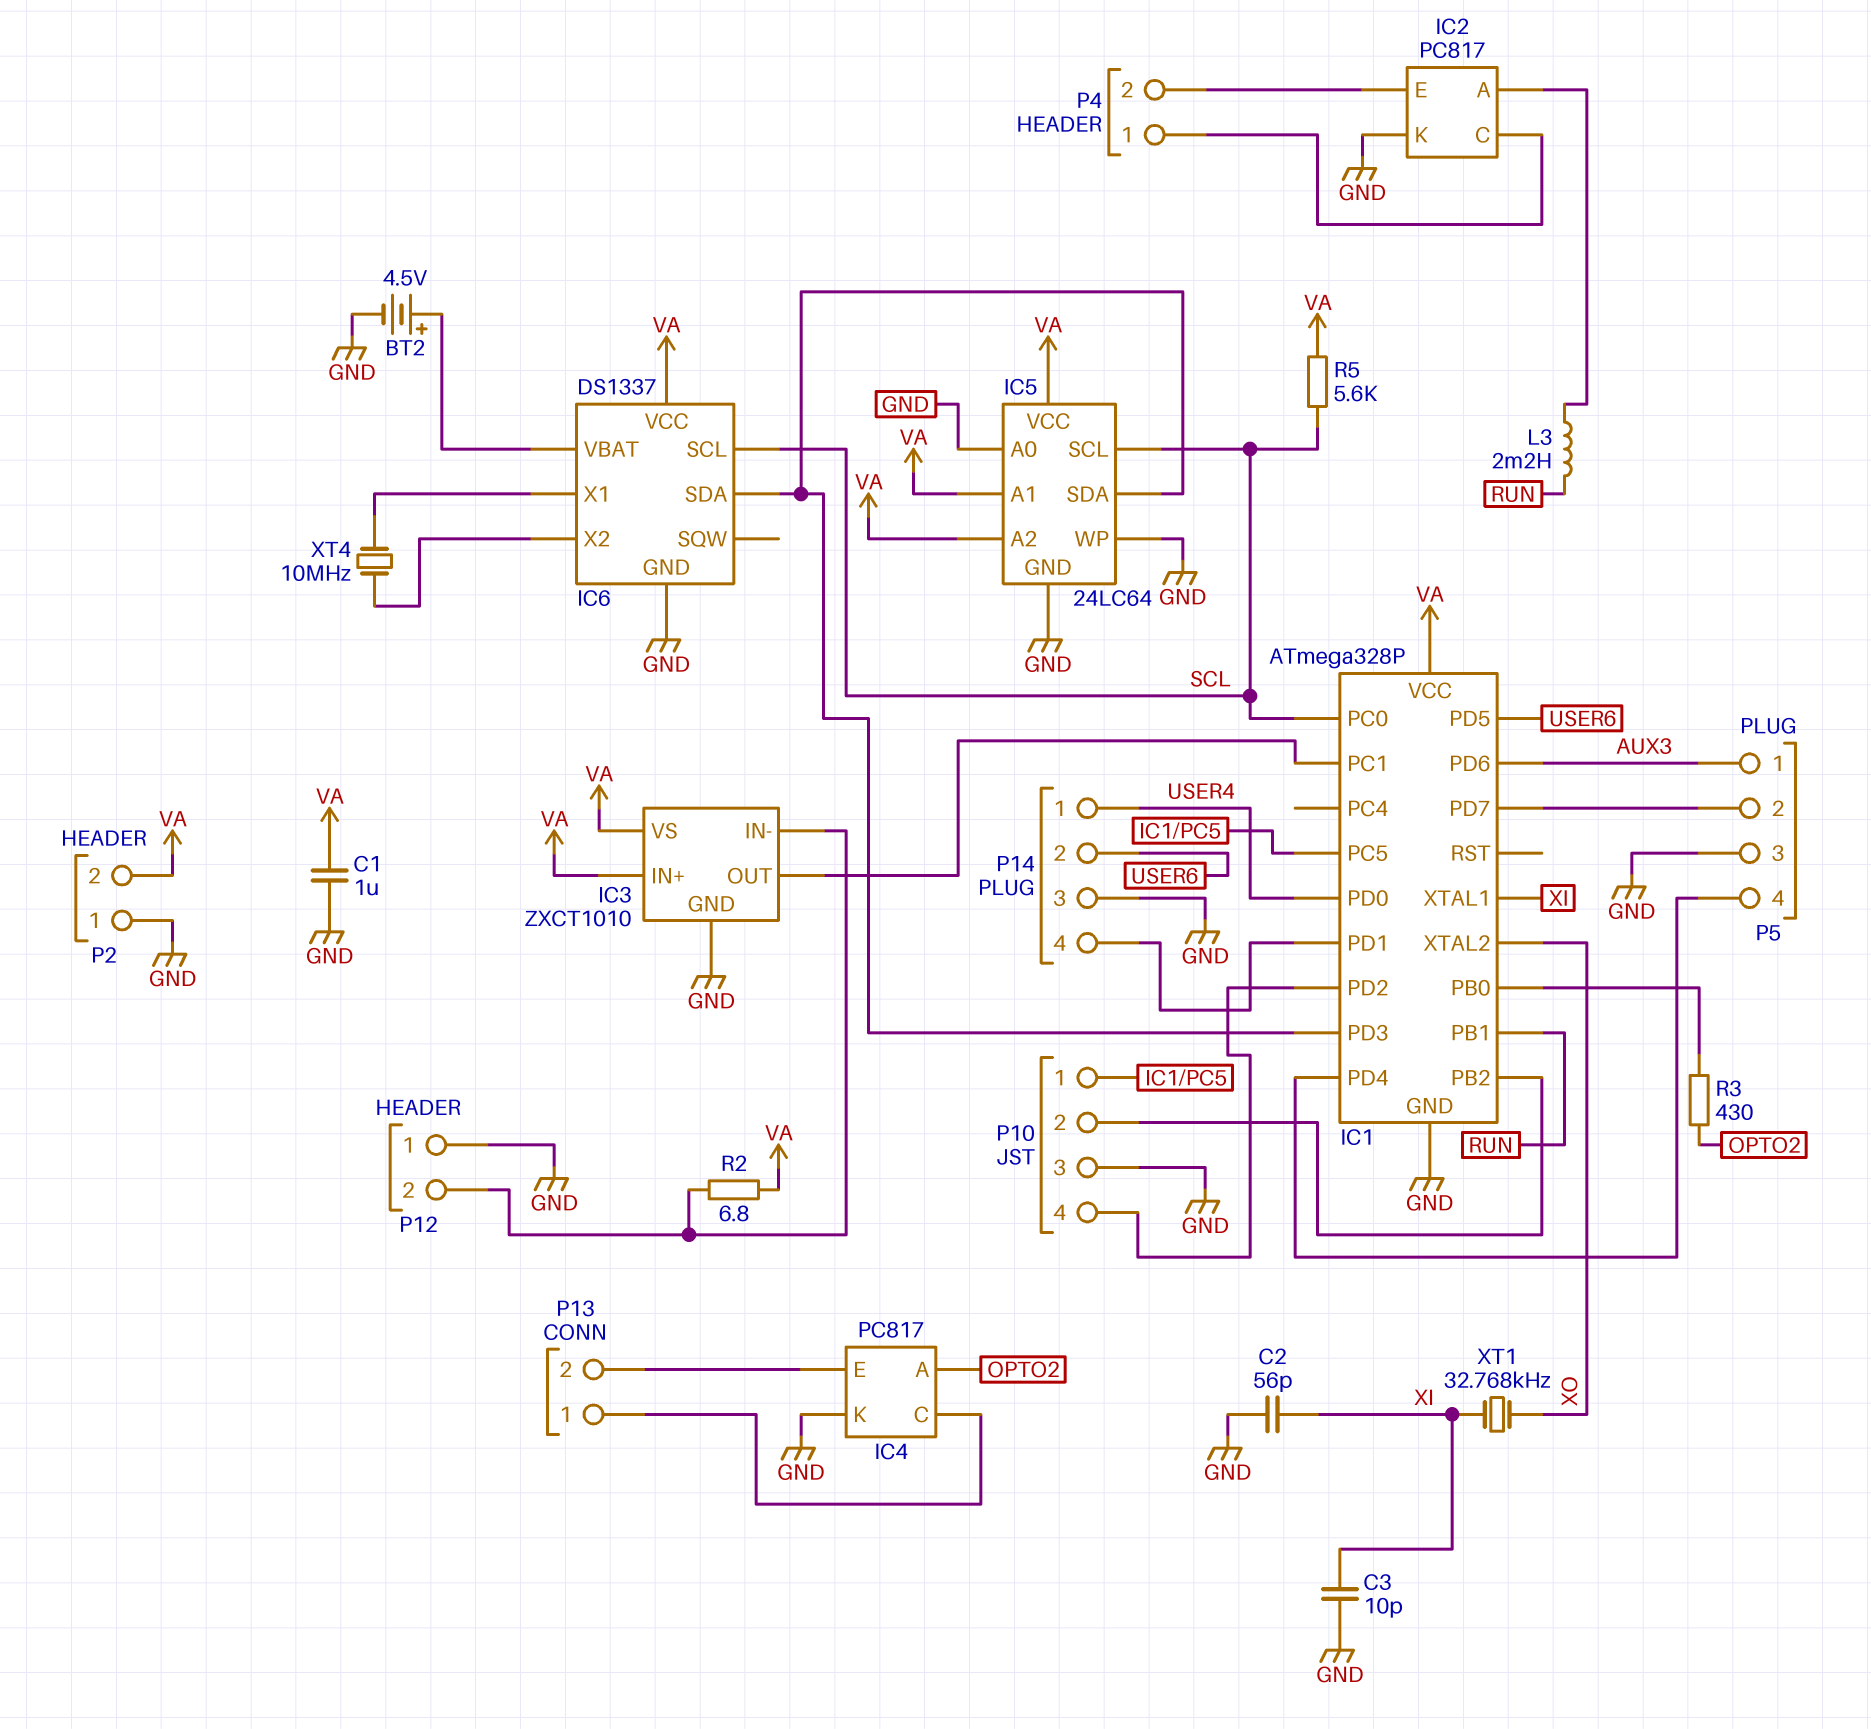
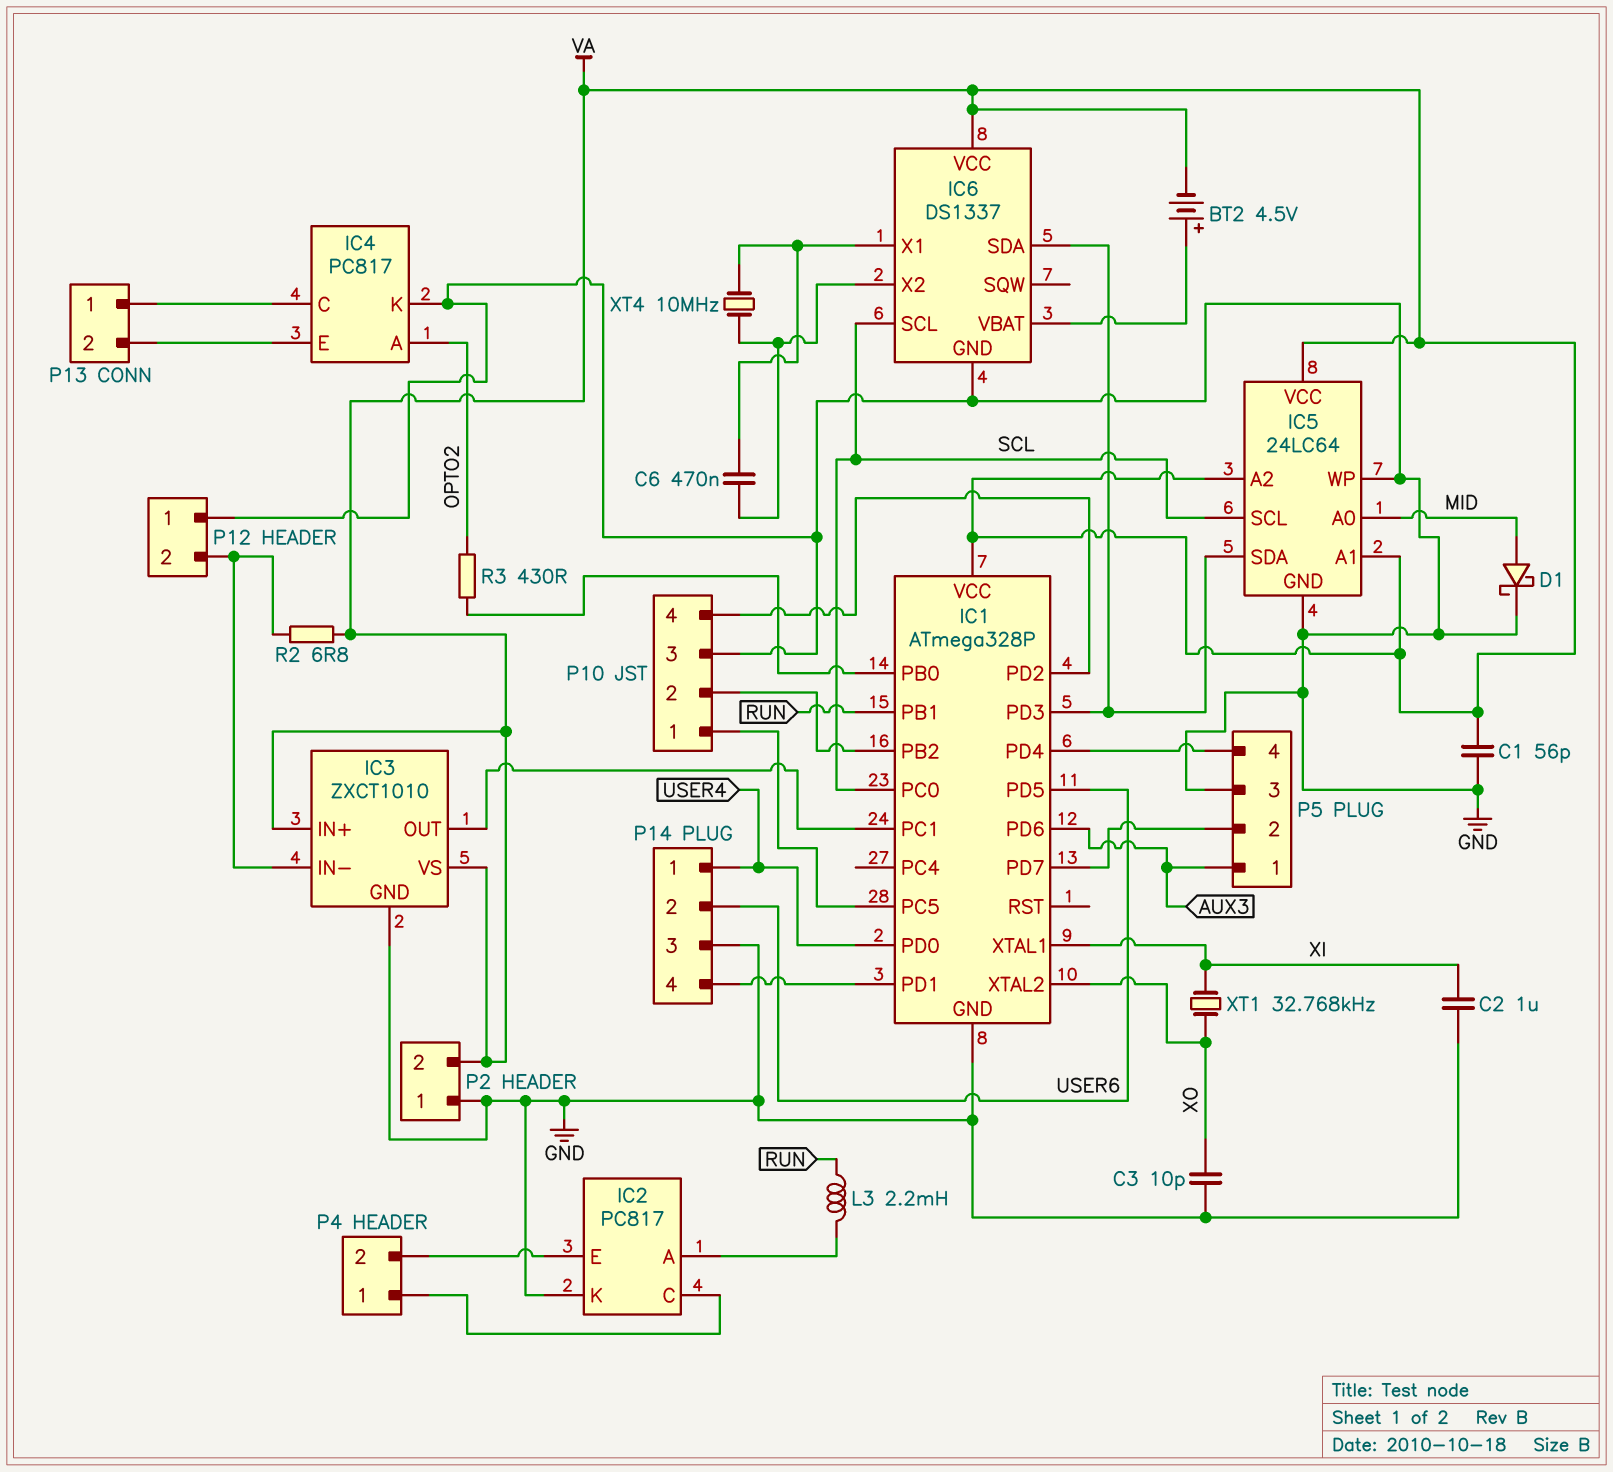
BT2: 4.5V (plus IC6/VBAT, minus GND) -> 4.5V (plus IC6/VBAT, minus VA)
C1: 1uF (GND, VA) -> 56pF (GND, VA)
C2: 56pF (GND, XI) -> 1uF (GND, XI)
C3: 10pF (GND, XI) -> 10pF (GND, XO)
C6: none -> 470nF (IC6/X1, IC6/X2)
D1: none -> schottky (A MID, K GND)
IC5 pin A0: GND -> MID
R5: 5.6k (SCL, VA) -> none

